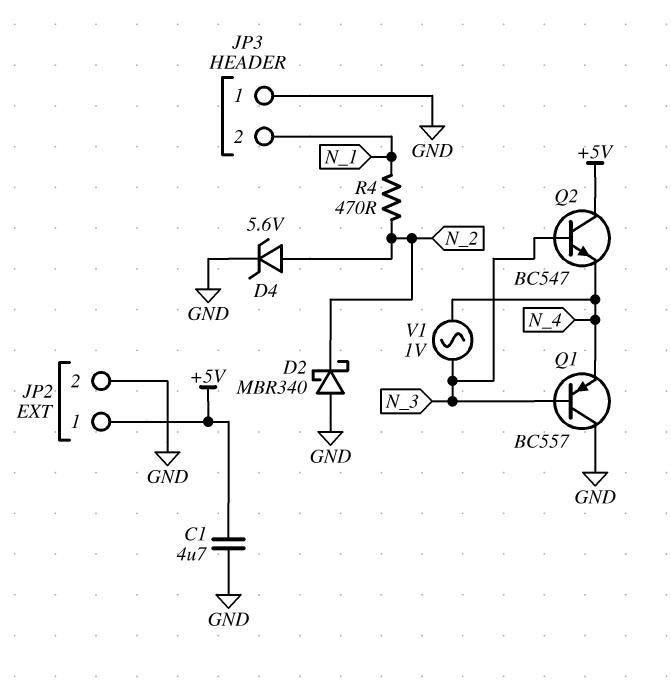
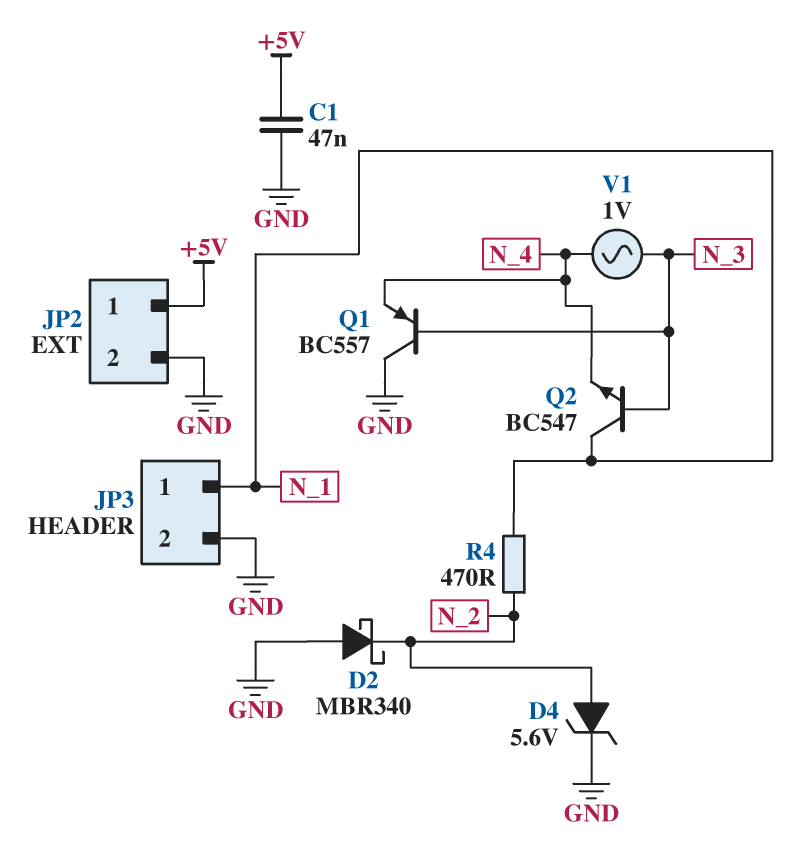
C1: 4.7uF (+5V, GND) -> 47nF (+5V, GND)
JP3 pin 1: GND -> N_1
JP3 pin 2: N_1 -> GND
Q2: NPN BC547 (B N_3, C +5V, E N_4) -> NPN BC547 (B N_3, C N_1, E N_4)

